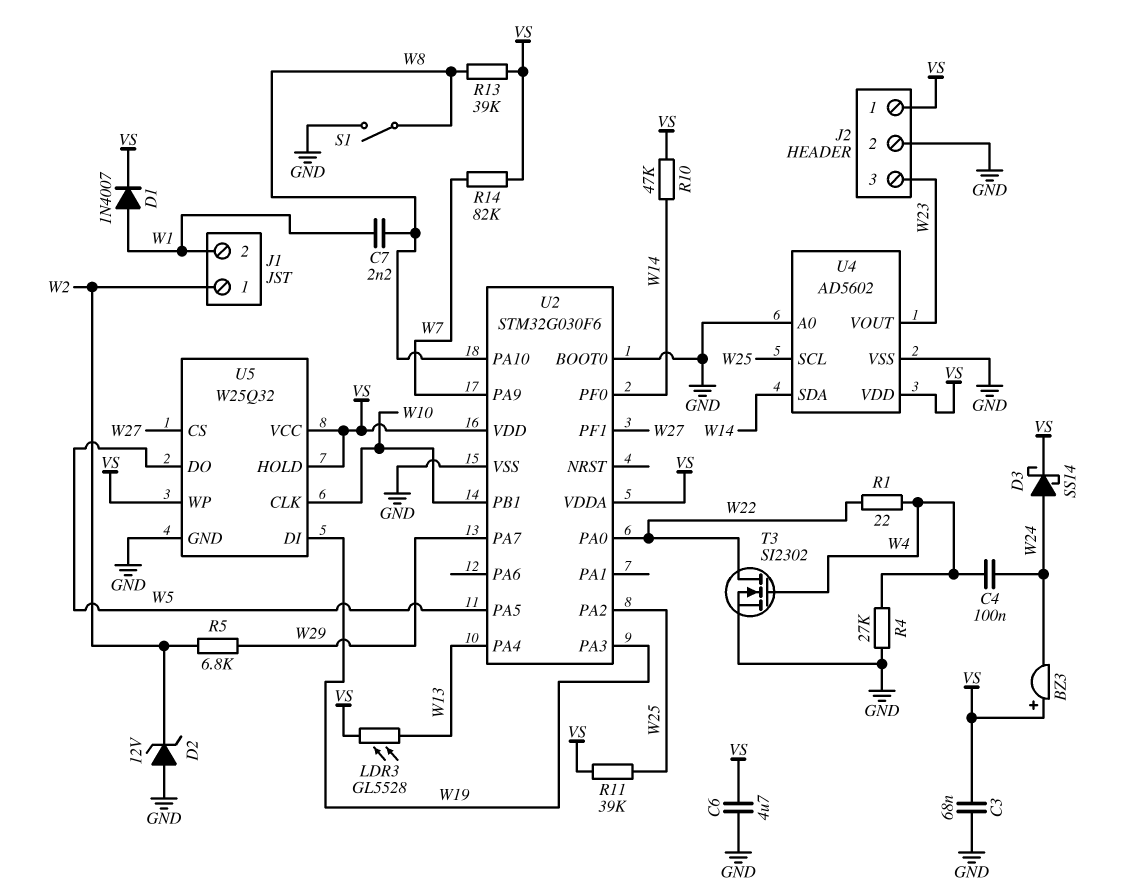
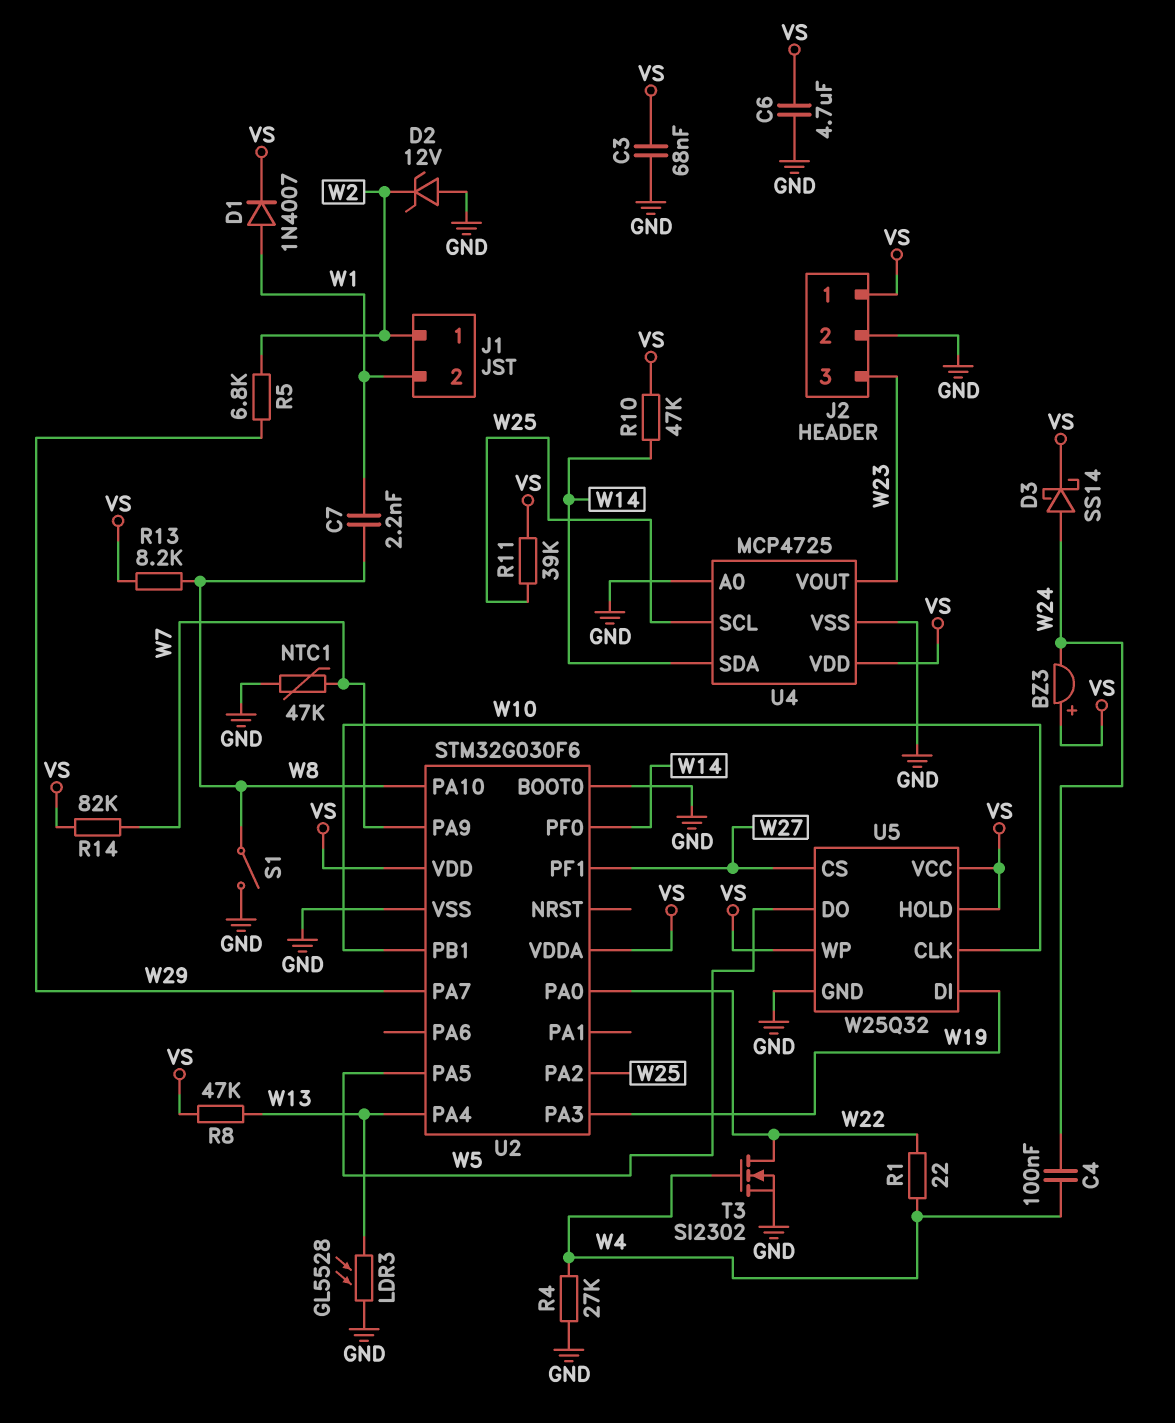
LDR3: GL5528 (VS, W13) -> GL5528 (GND, W13)
NTC1: none -> 47k (GND, W7)
R8: none -> 47k (VS, W13)
R13: 39k (VS, W8) -> 8.2k (VS, W8)
U4: AD5602 -> MCP4725

